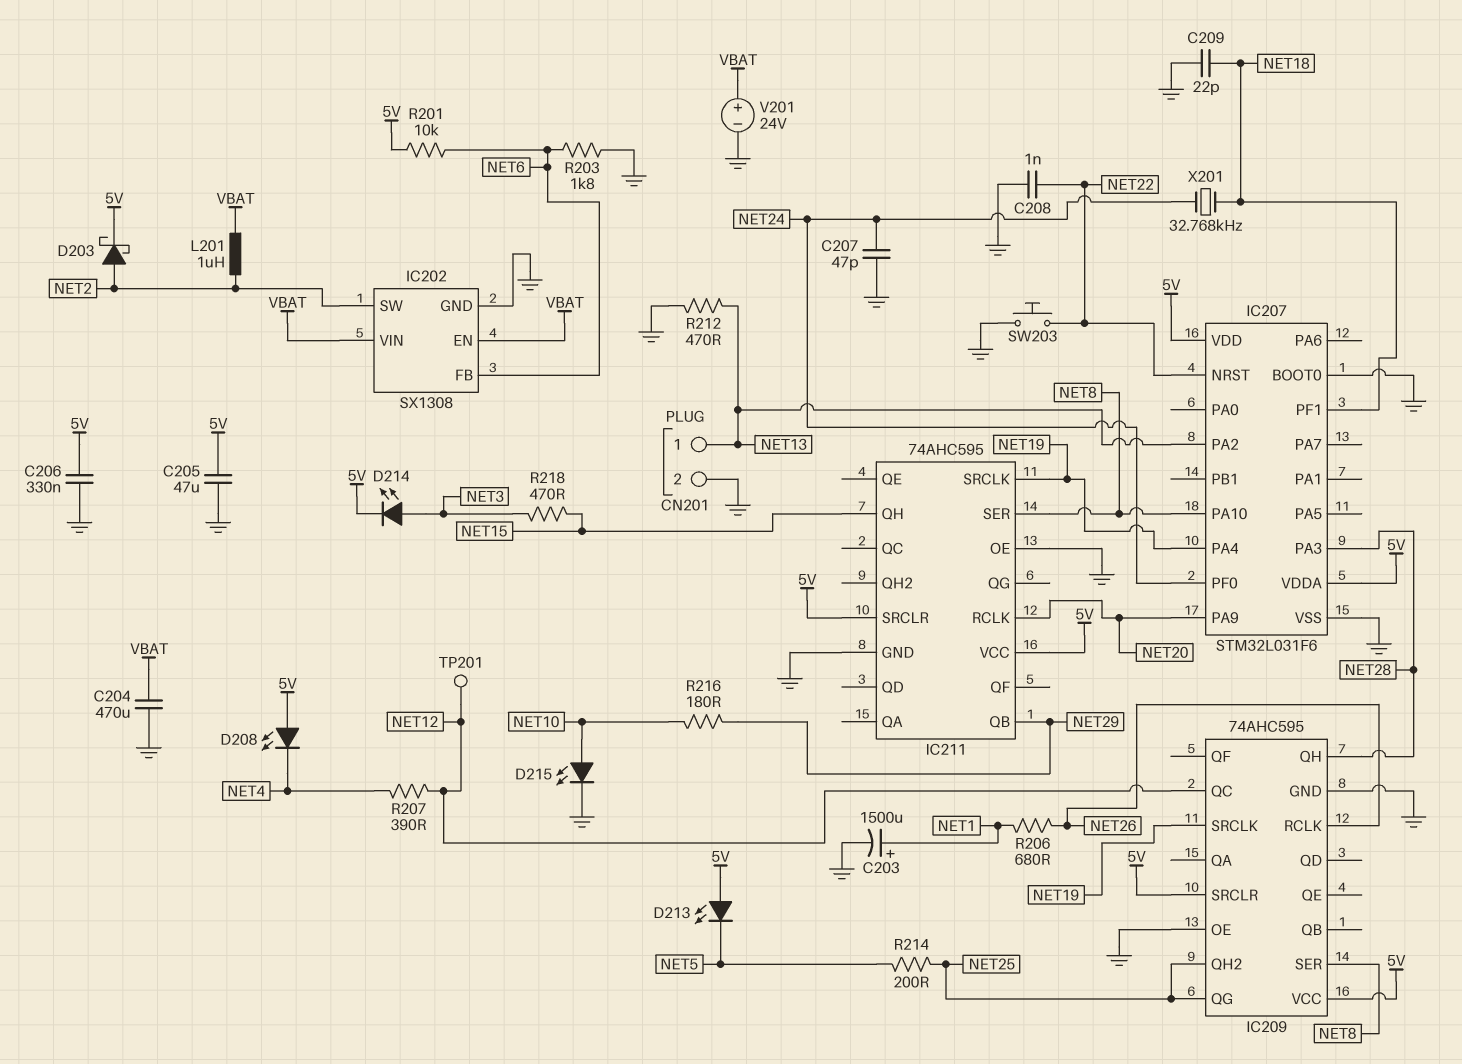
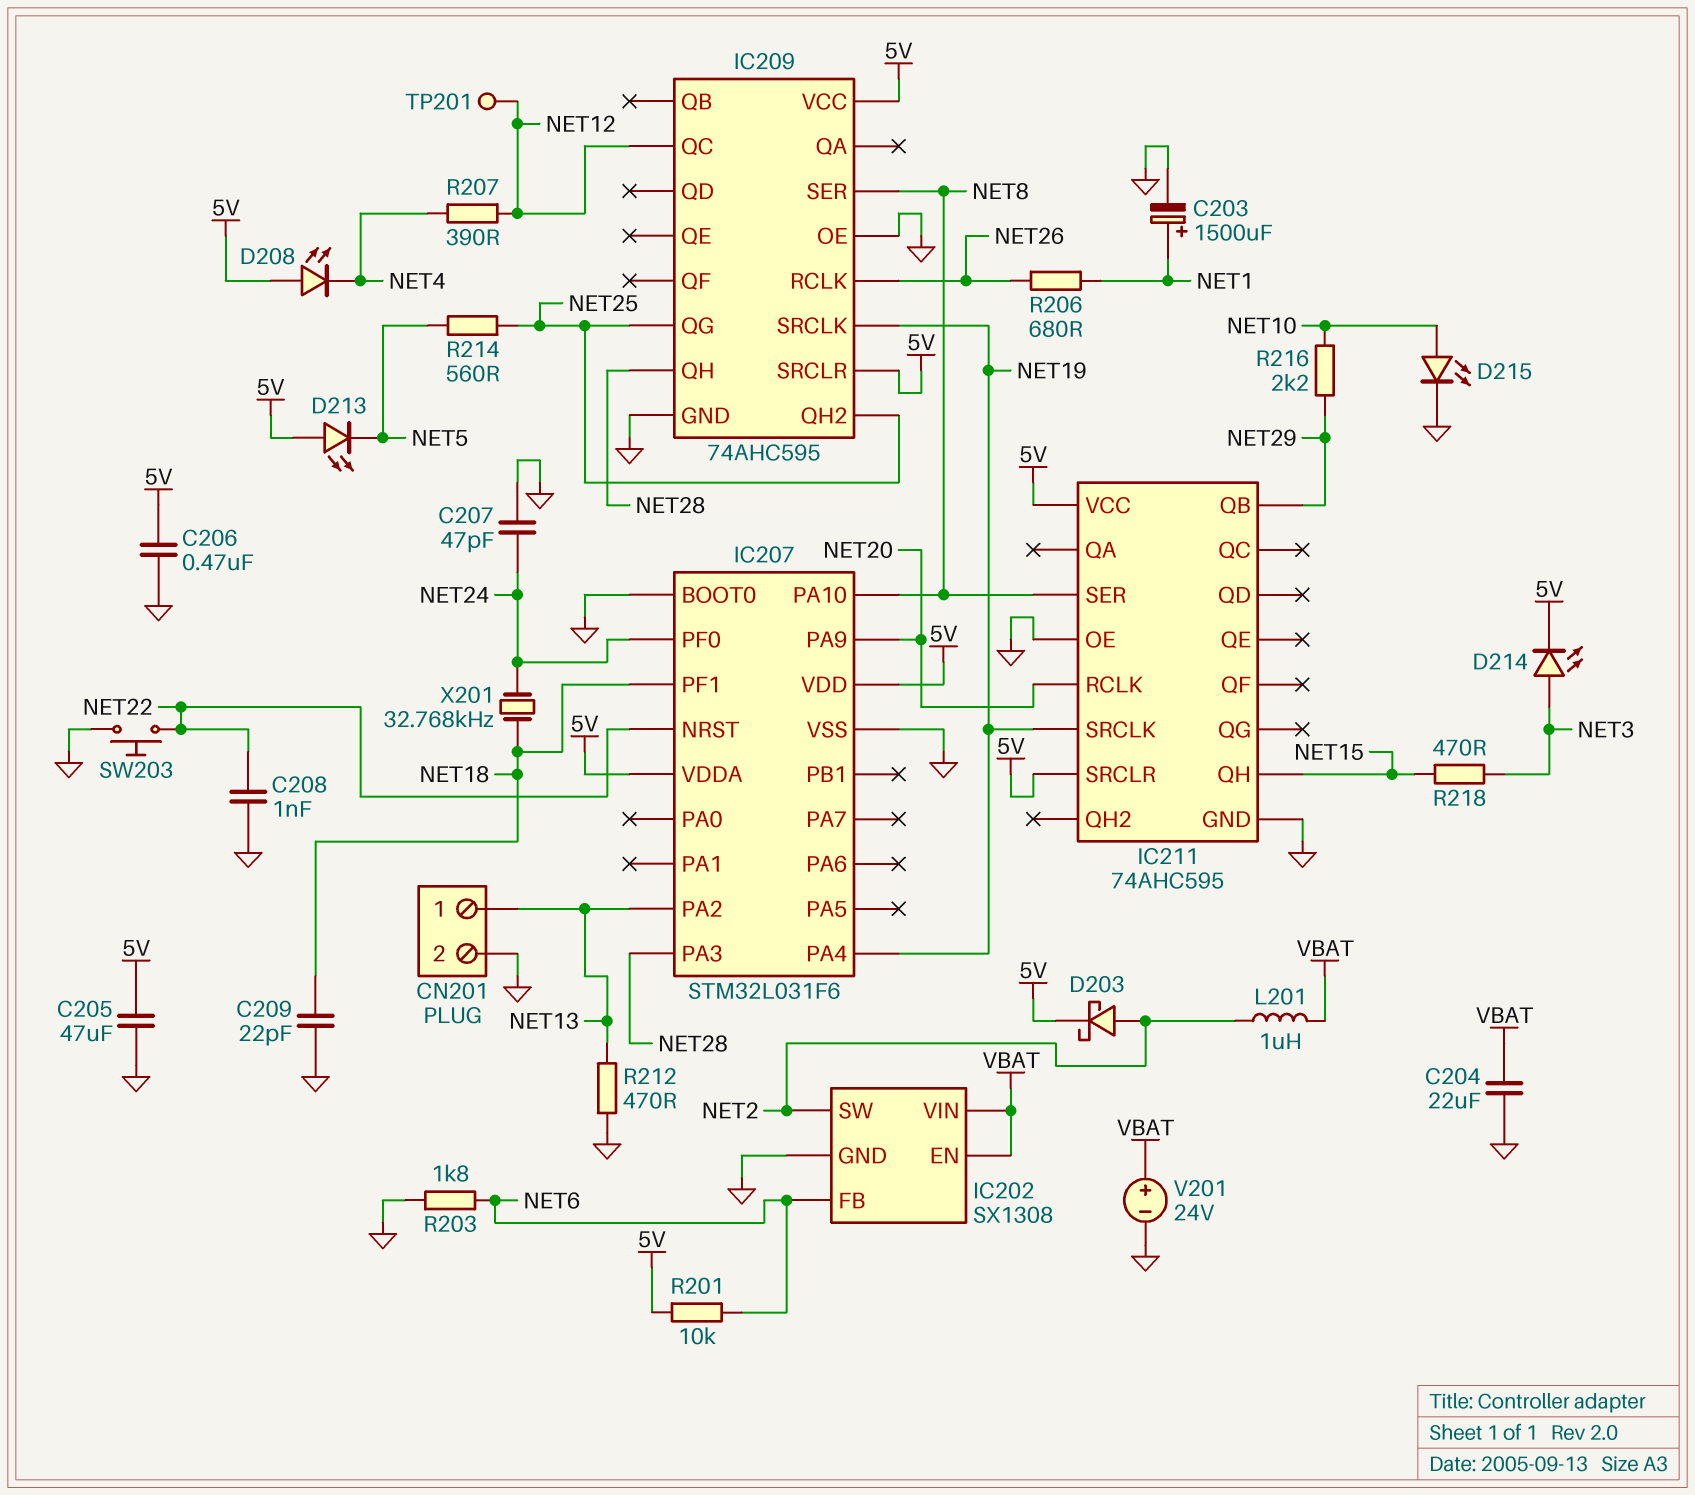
C204: 470uF (GND, VBAT) -> 22uF (GND, VBAT)
C206: 330nF (5V, GND) -> 470nF (5V, GND)
R214: 200 (NET5, NET25) -> 560 (NET5, NET25)
R216: 180 (NET10, NET29) -> 2.2k (NET10, NET29)

